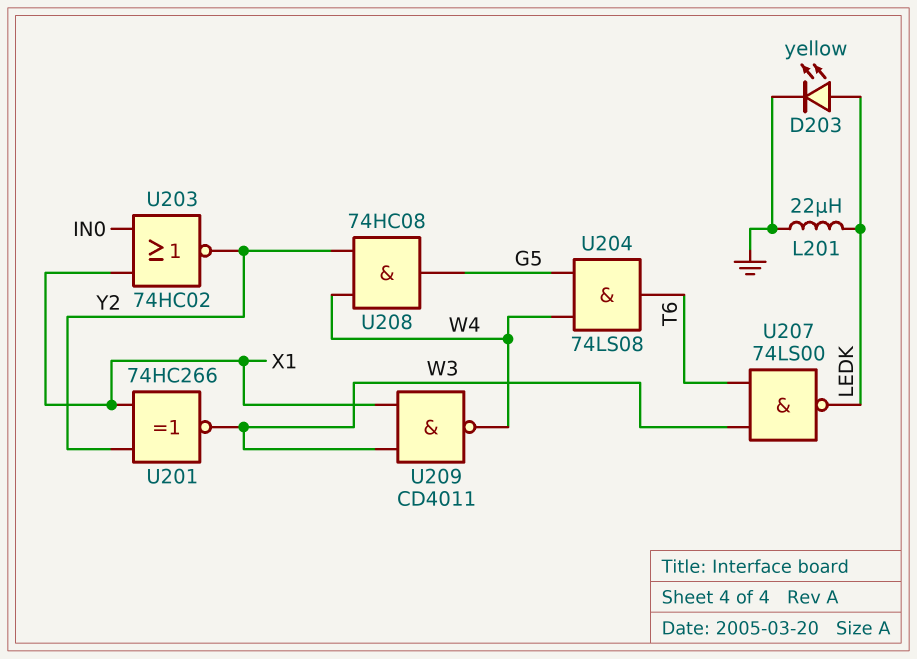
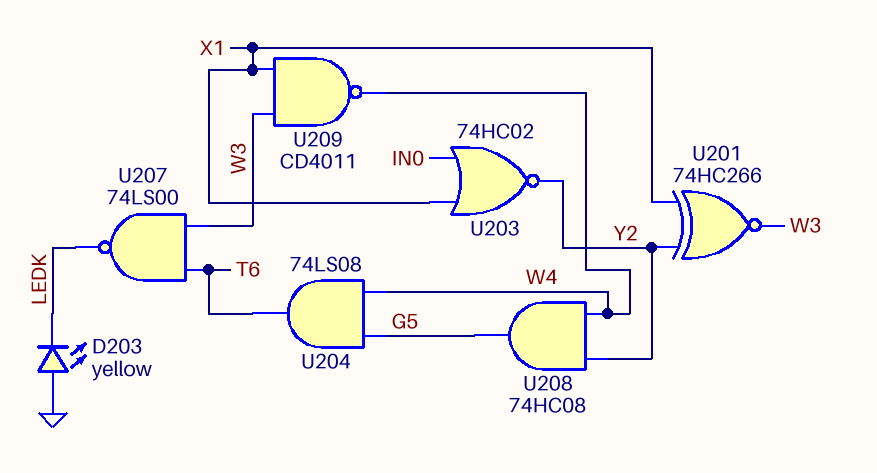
D203: LED yellow (A LEDK, K GND) -> LED yellow (A GND, K LEDK)
L201: 22uH (GND, LEDK) -> none

